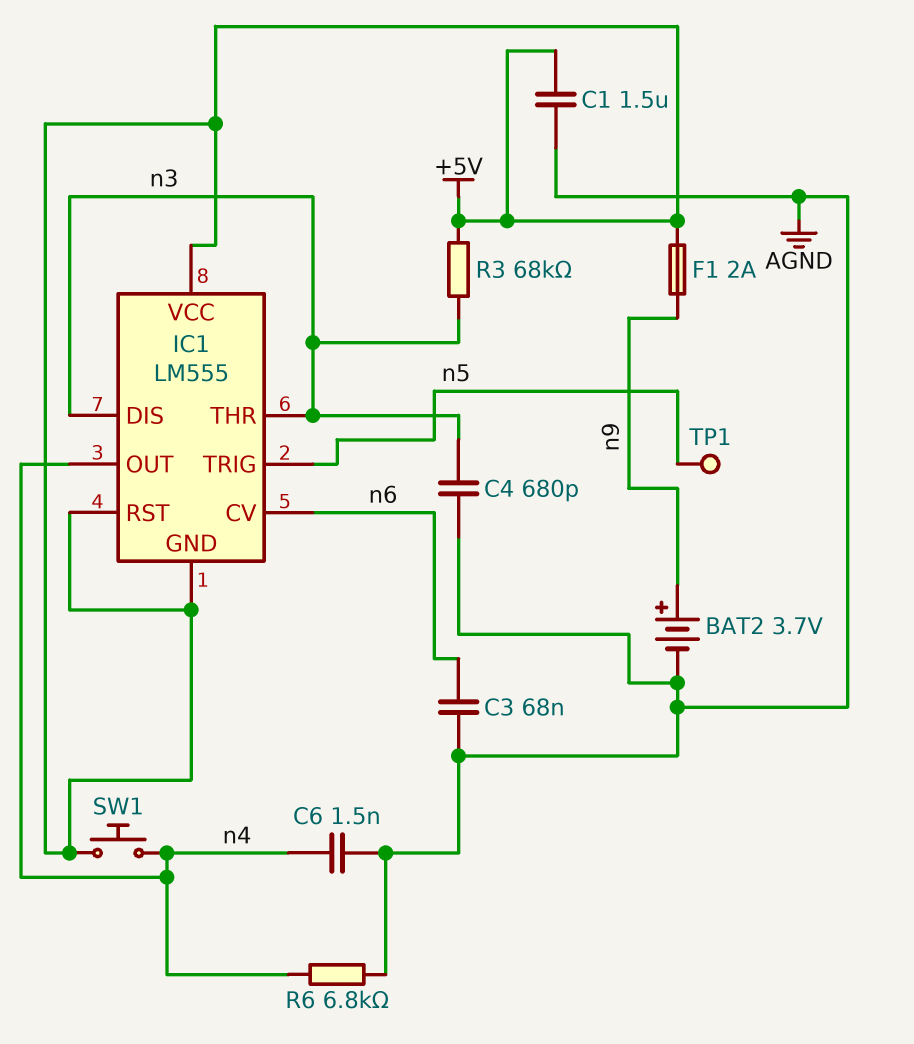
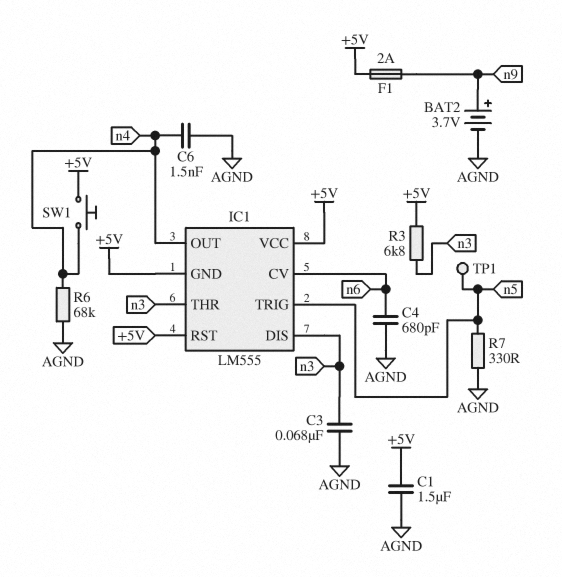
C3: 68nF (AGND, n6) -> 68nF (AGND, n3)
C4: 680pF (AGND, n3) -> 680pF (AGND, n6)
R3: 68k (+5V, n3) -> 6.8k (+5V, n3)
R6: 6.8k (AGND, n4) -> 68k (AGND, n4)
R7: none -> 330 (AGND, n5)

